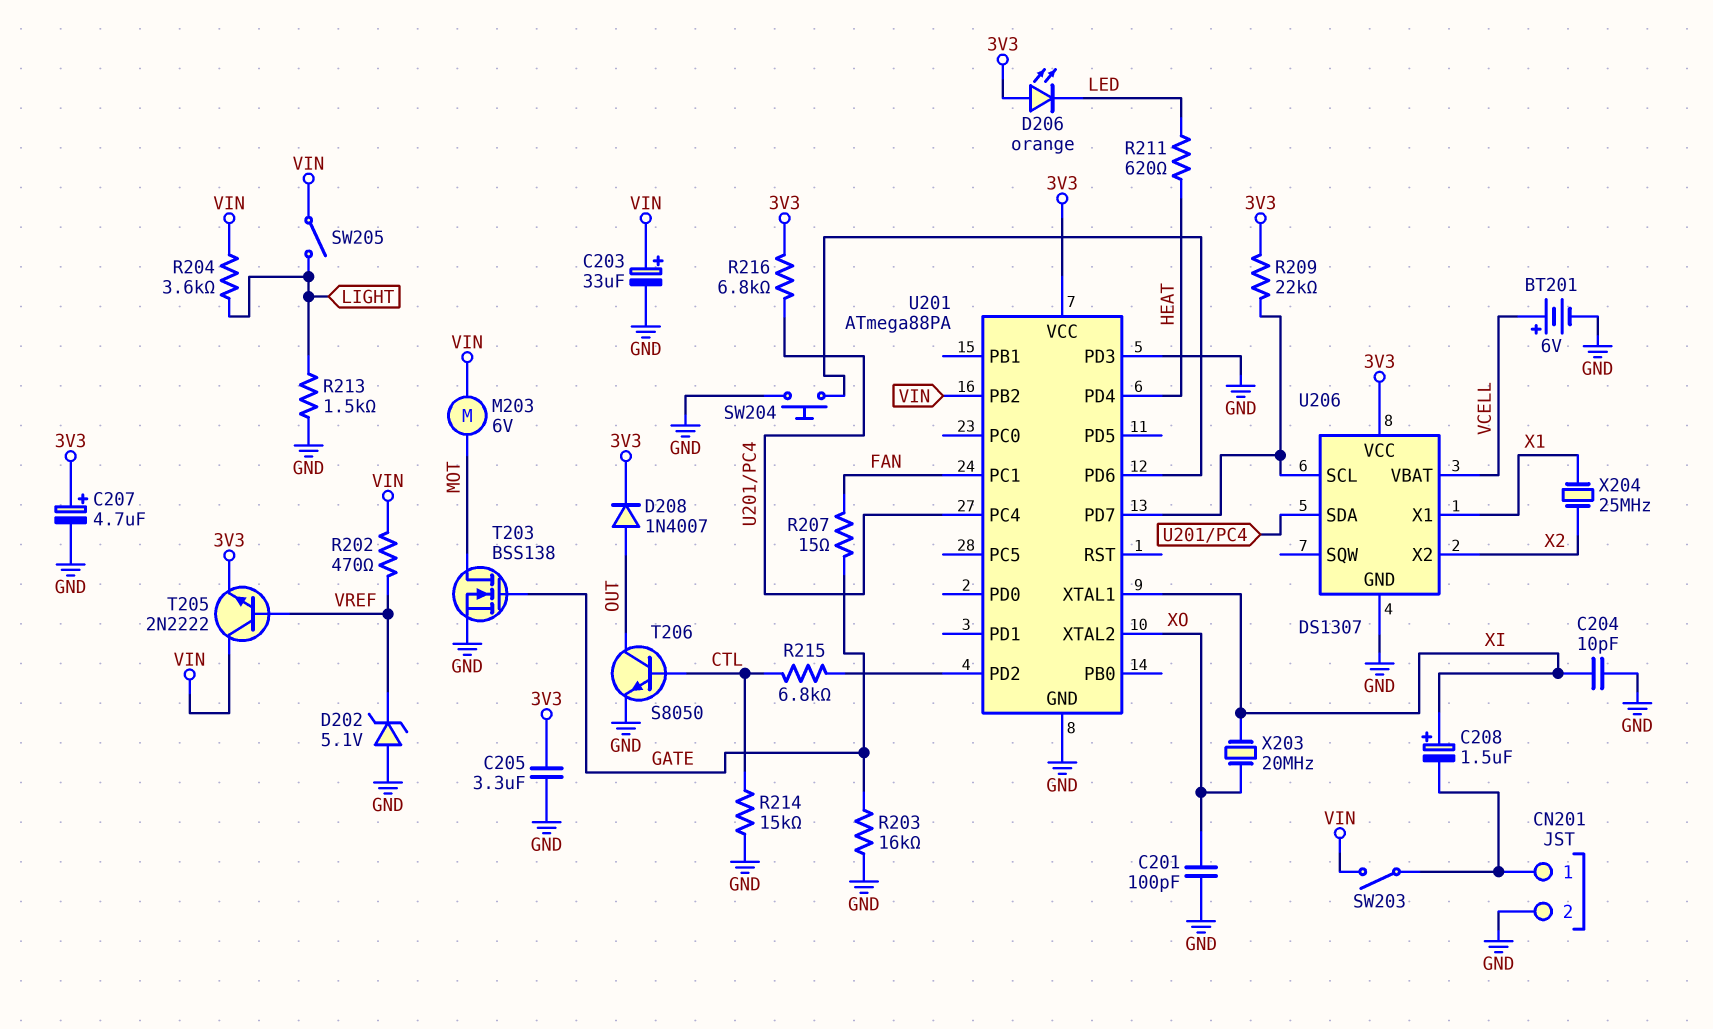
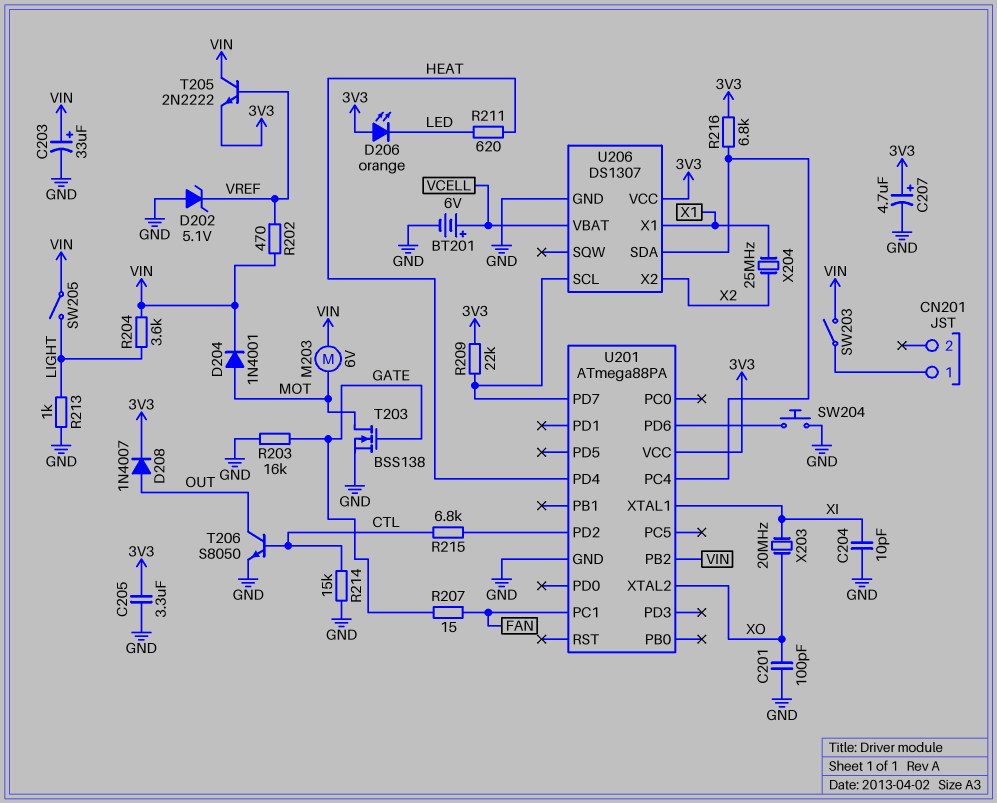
C208: 1.5uF (plus XI, minus CN201/1) -> none
CN201 pin 2: GND -> none
D204: none -> diode 1N4001 (A MOT, K VIN)
R213: 1.5k (GND, LIGHT) -> 1k (GND, LIGHT)
U201 pin PD3: GND -> none

